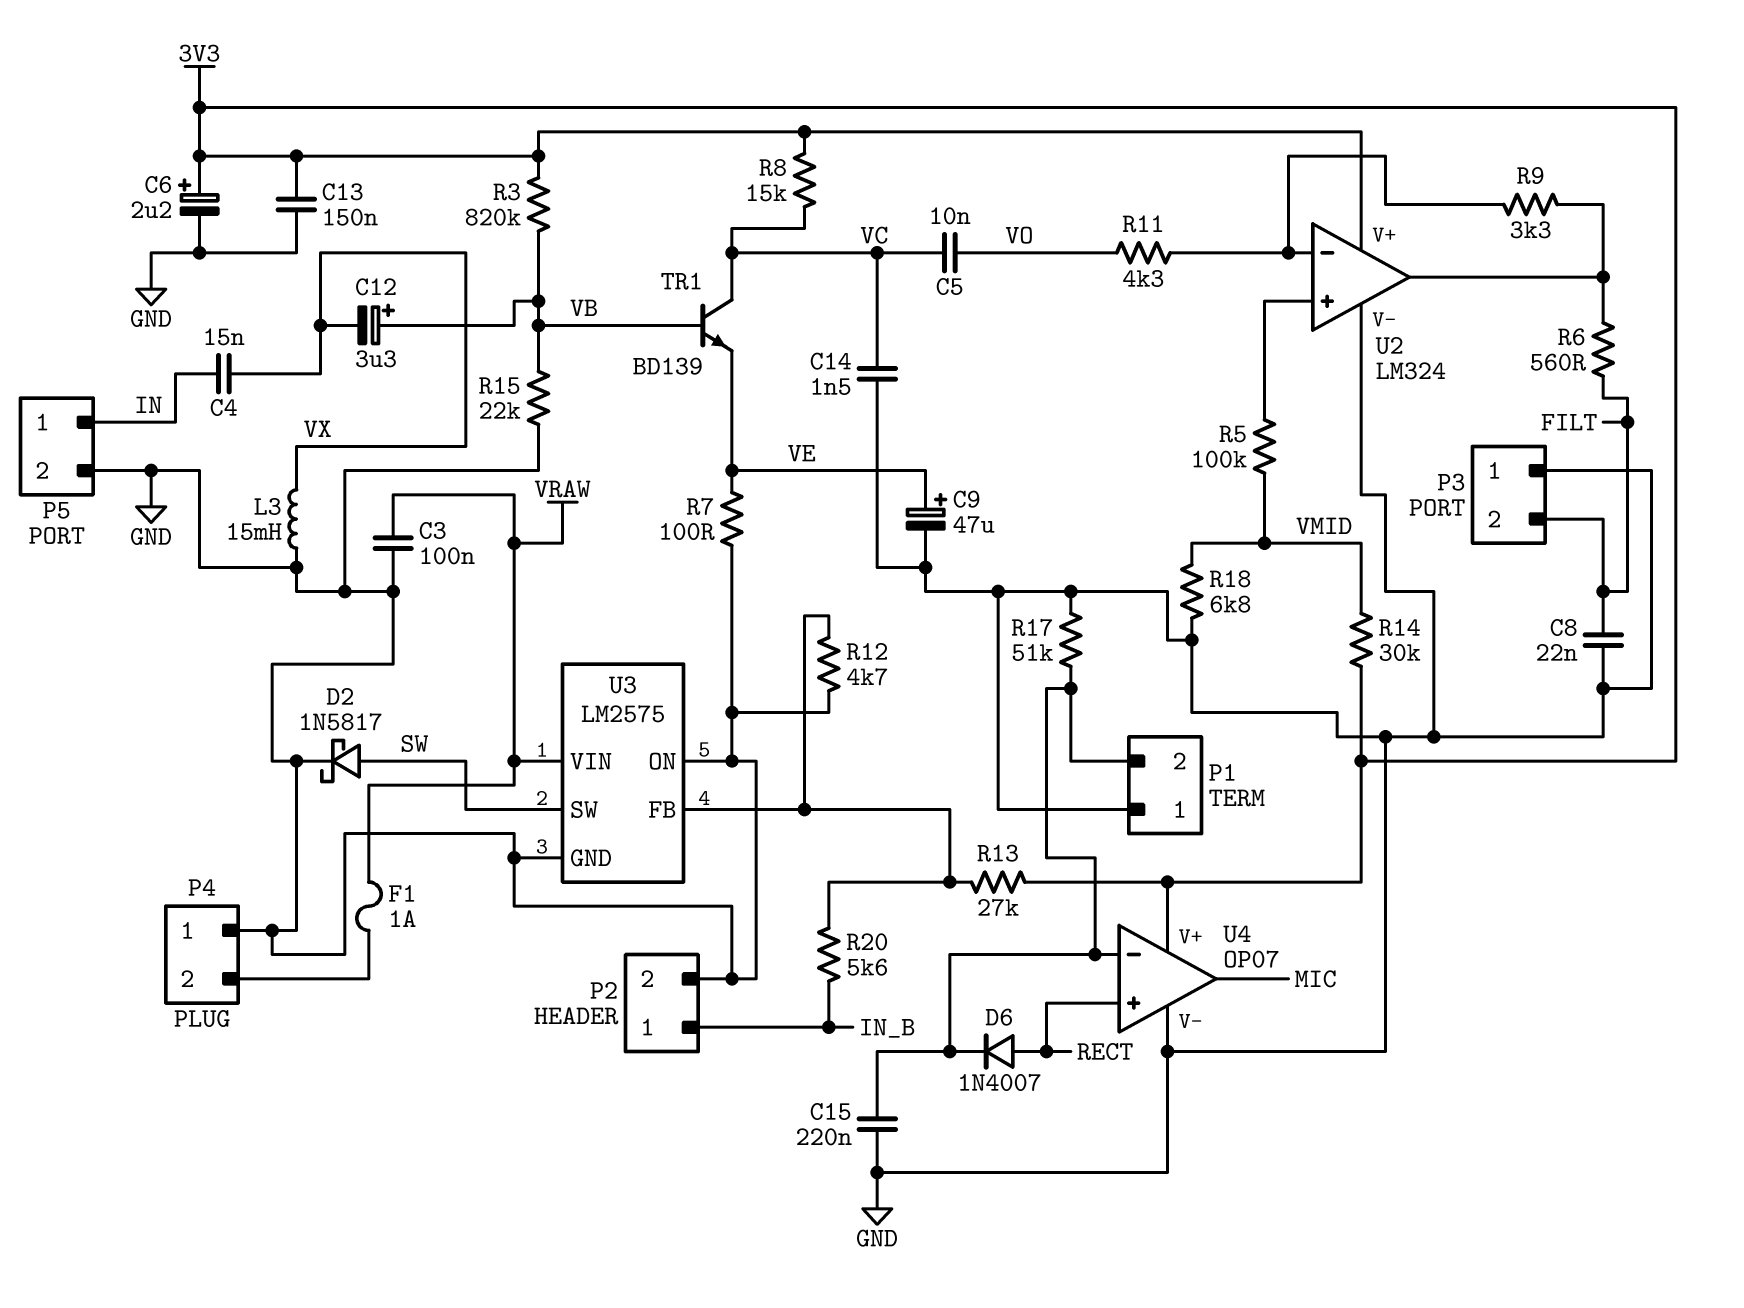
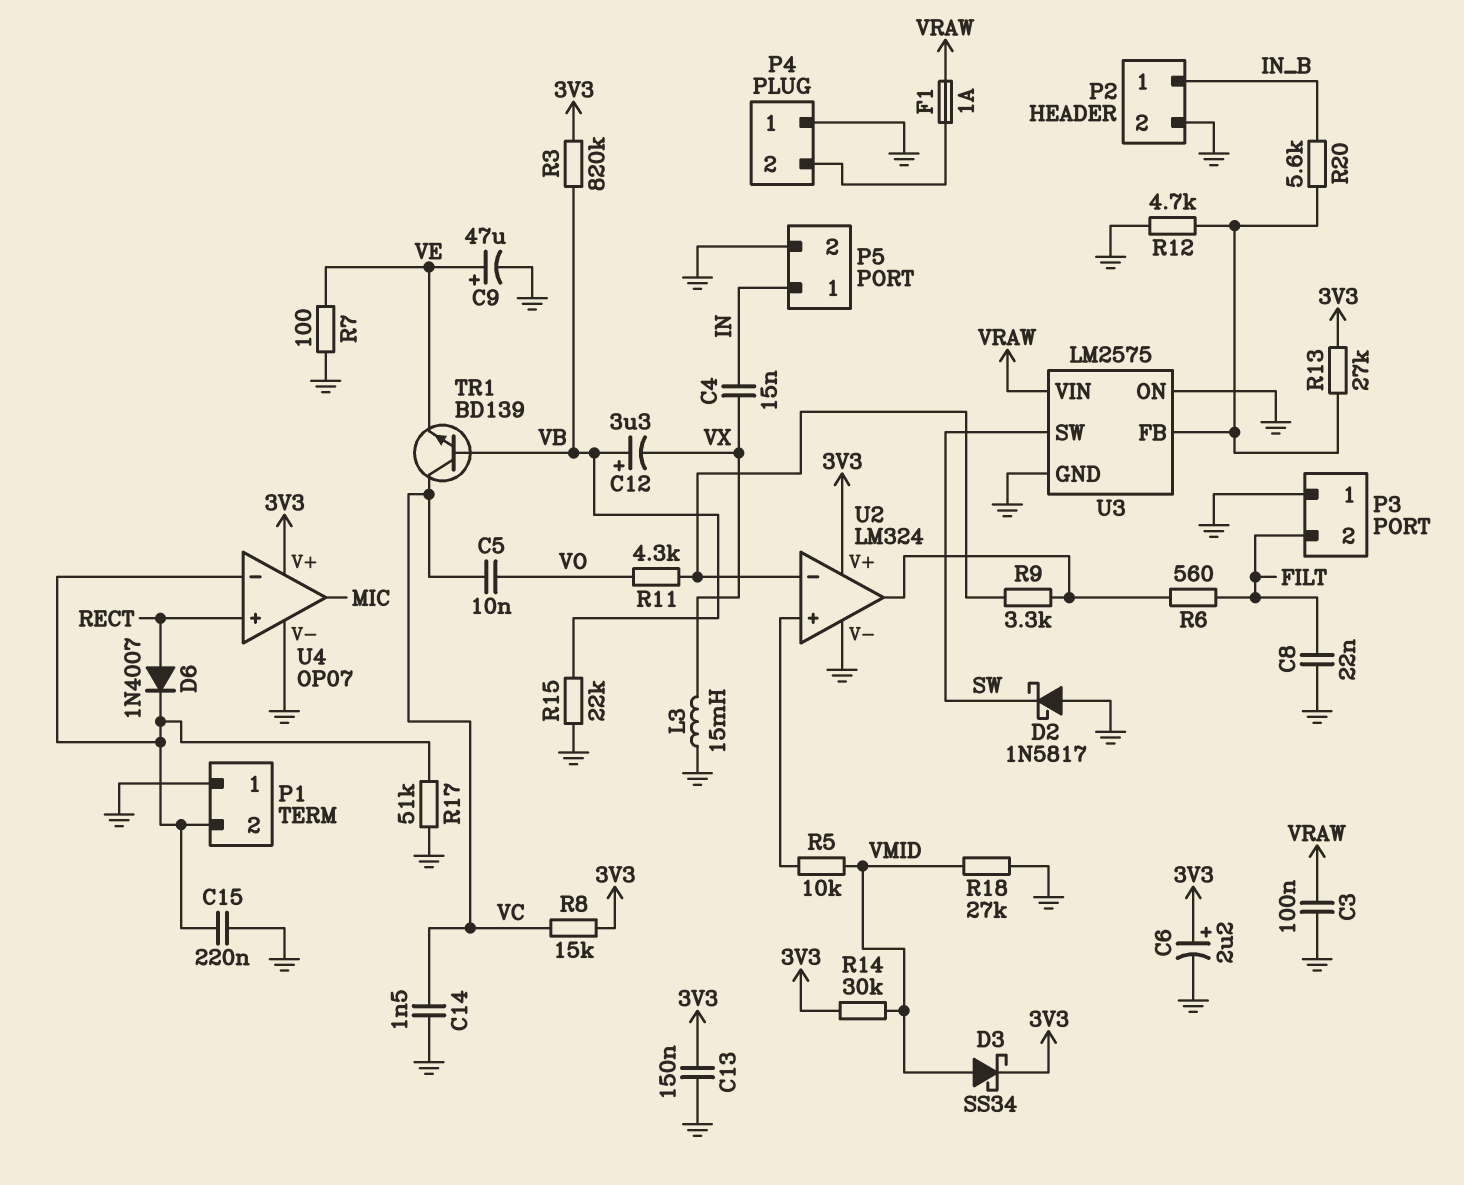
D2: schottky 1N5817 (A SW, K GND) -> schottky 1N5817 (A GND, K SW)
D3: none -> schottky SS34 (A VMID, K 3V3)
R5: 100k (U2/in+, VMID) -> 10k (U2/in+, VMID)
R18: 6.8k (GND, VMID) -> 27k (GND, VMID)

